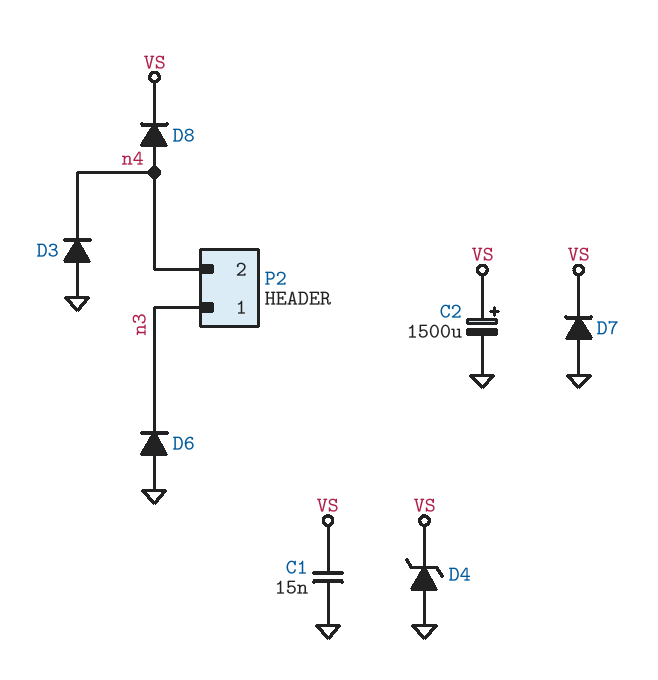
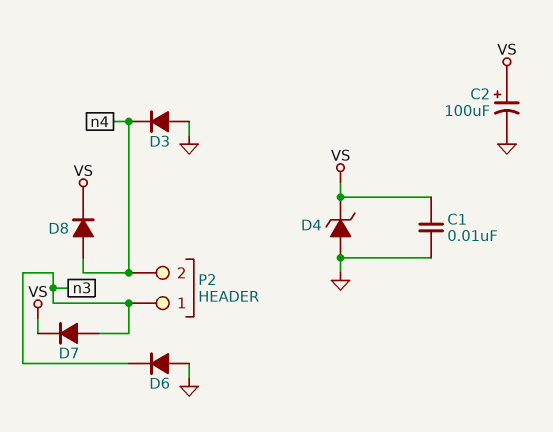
C1: 15nF (GND, VS) -> 10nF (GND, VS)
C2: 1500uF (plus VS, minus GND) -> 100uF (plus VS, minus GND)
D7: diode (A GND, K VS) -> diode (A n3, K VS)

